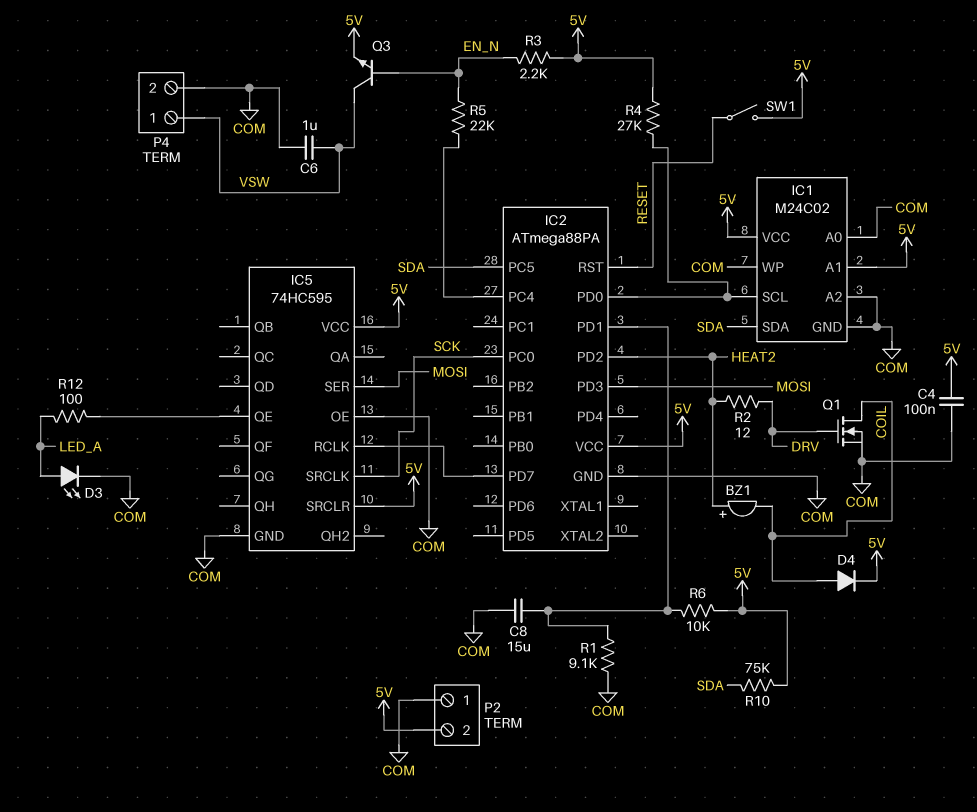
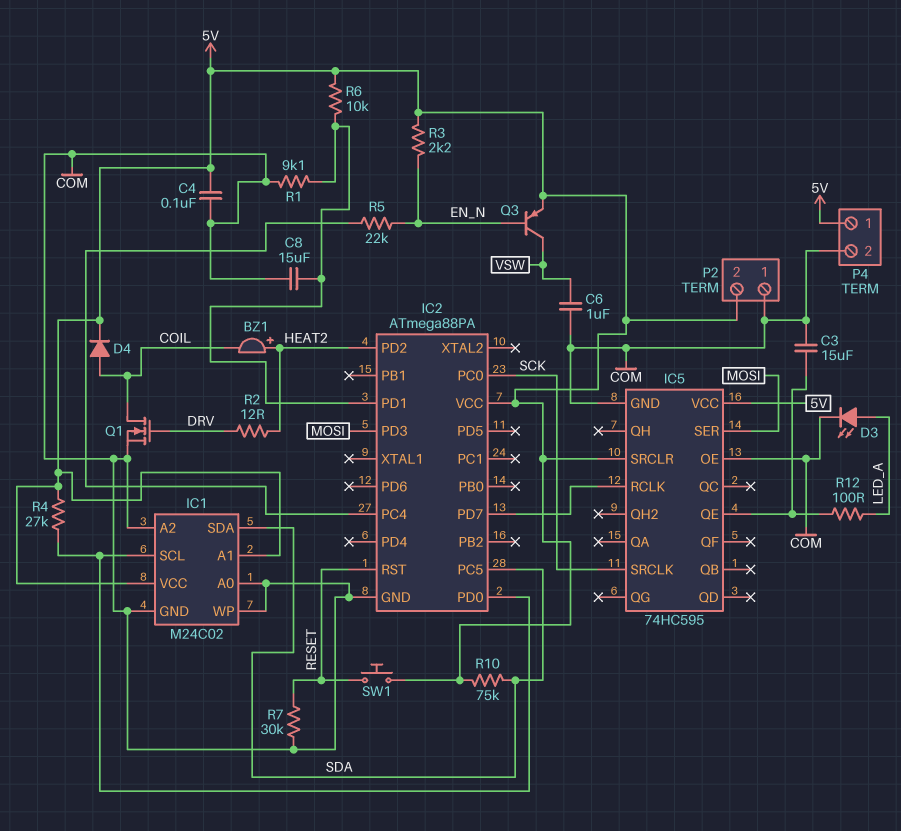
C3: none -> 15uF (COM, IC5/QE)
P4 pin 1: VSW -> 5V
Q3: NPN (B EN_N, C VSW, E 5V) -> PNP (B EN_N, C VSW, E 5V)
R7: none -> 30k (COM, RESET)
SW1: switch (5V, RESET) -> button (5V, RESET)

